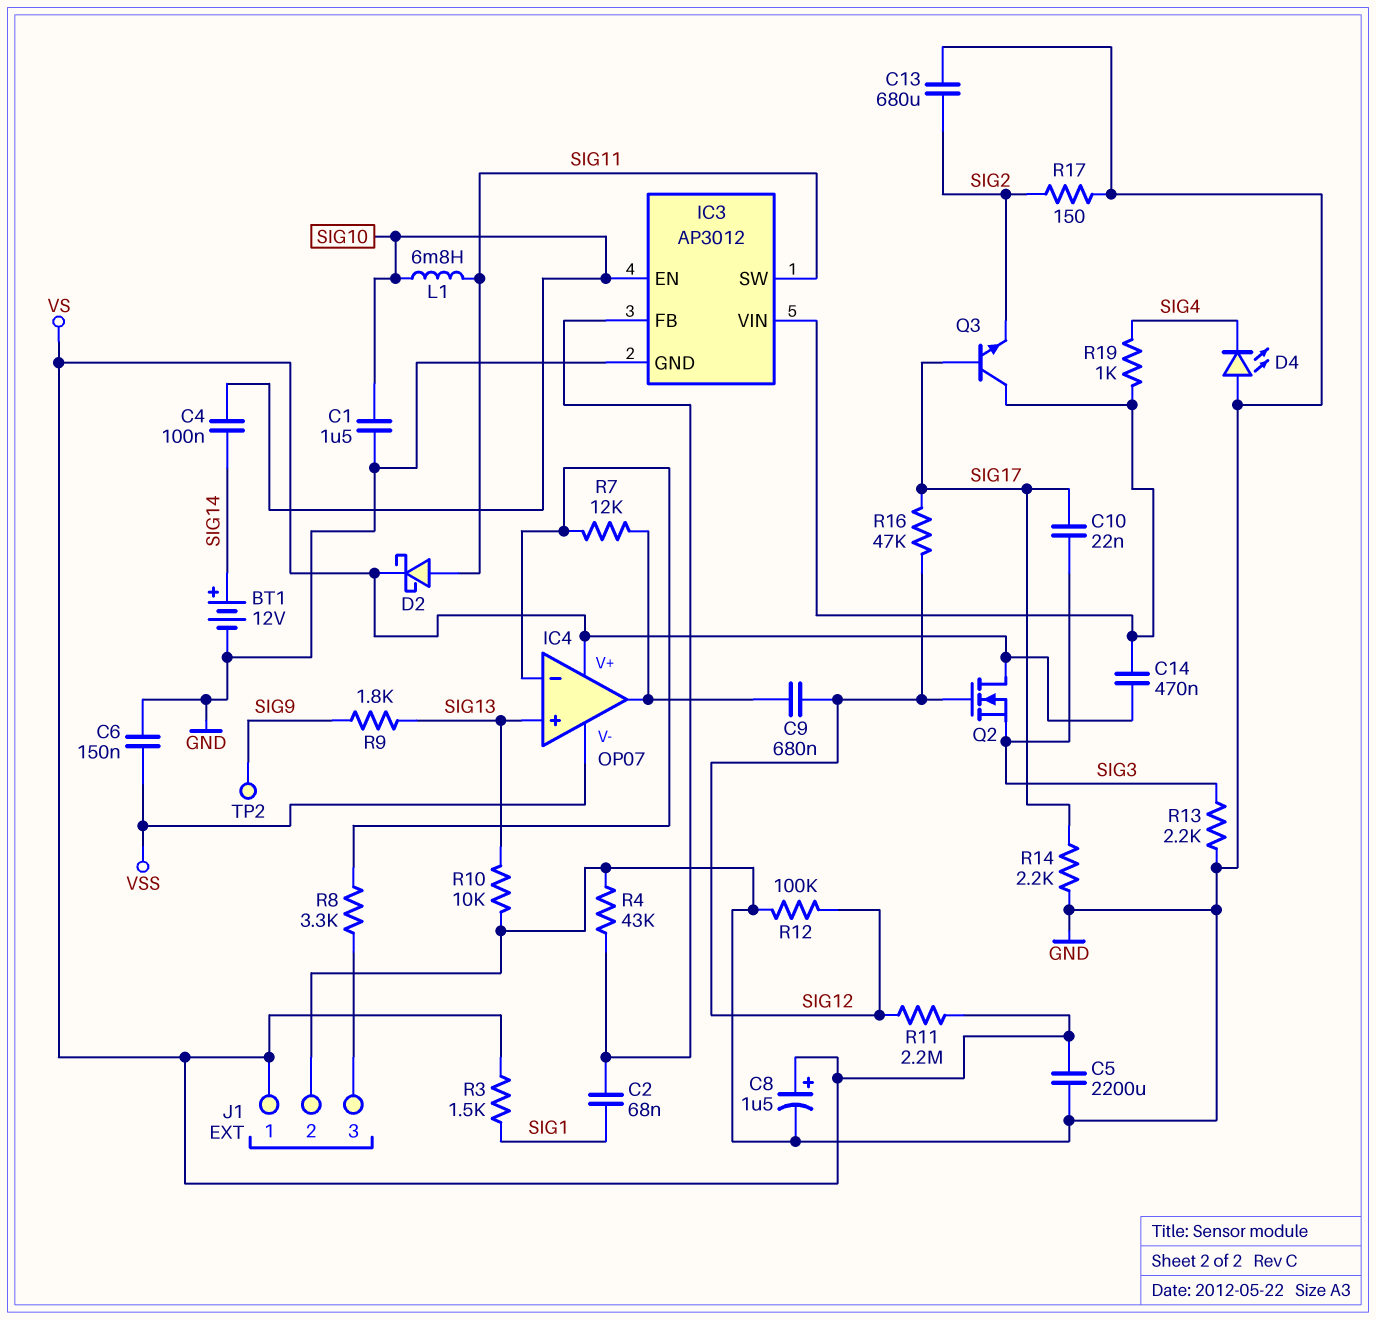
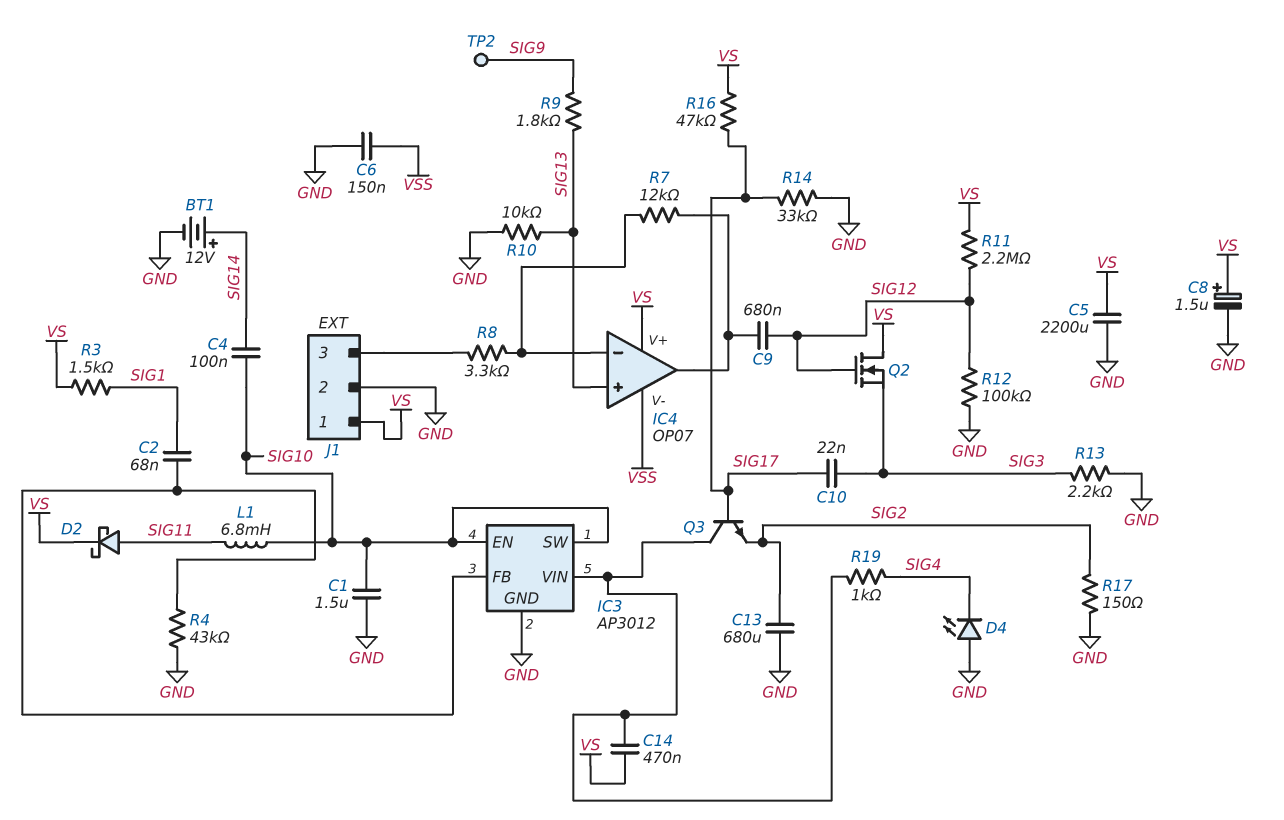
IC3 pin SW: SIG11 -> SIG10
R14: 2.2k (GND, SIG17) -> 33k (GND, SIG17)
R16: 47k (SIG12, SIG17) -> 47k (SIG17, VS)

